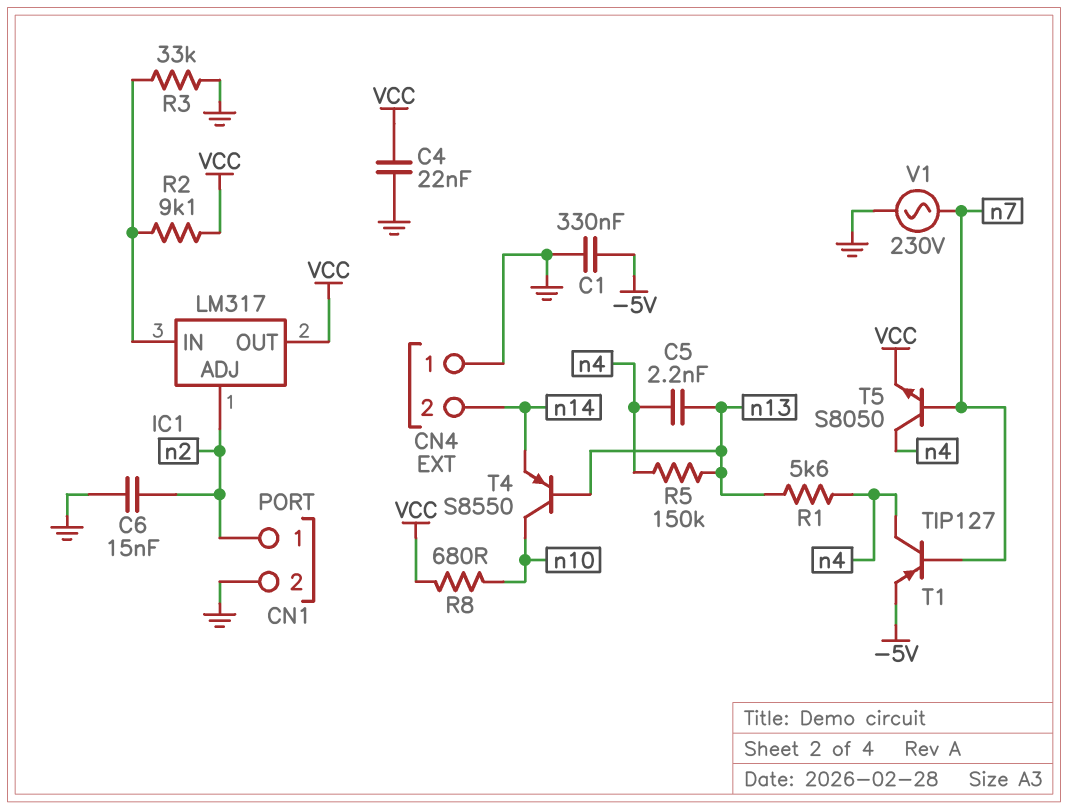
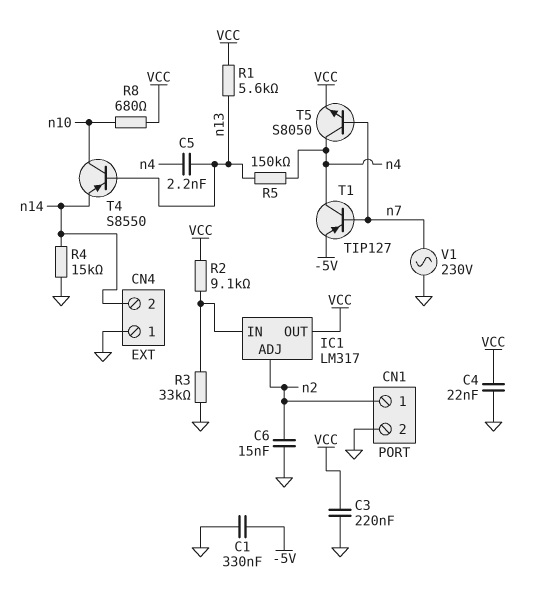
C3: none -> 220nF (GND, VCC)
R1: 5.6k (n4, n13) -> 5.6k (VCC, n13)
R4: none -> 15k (GND, n14)

